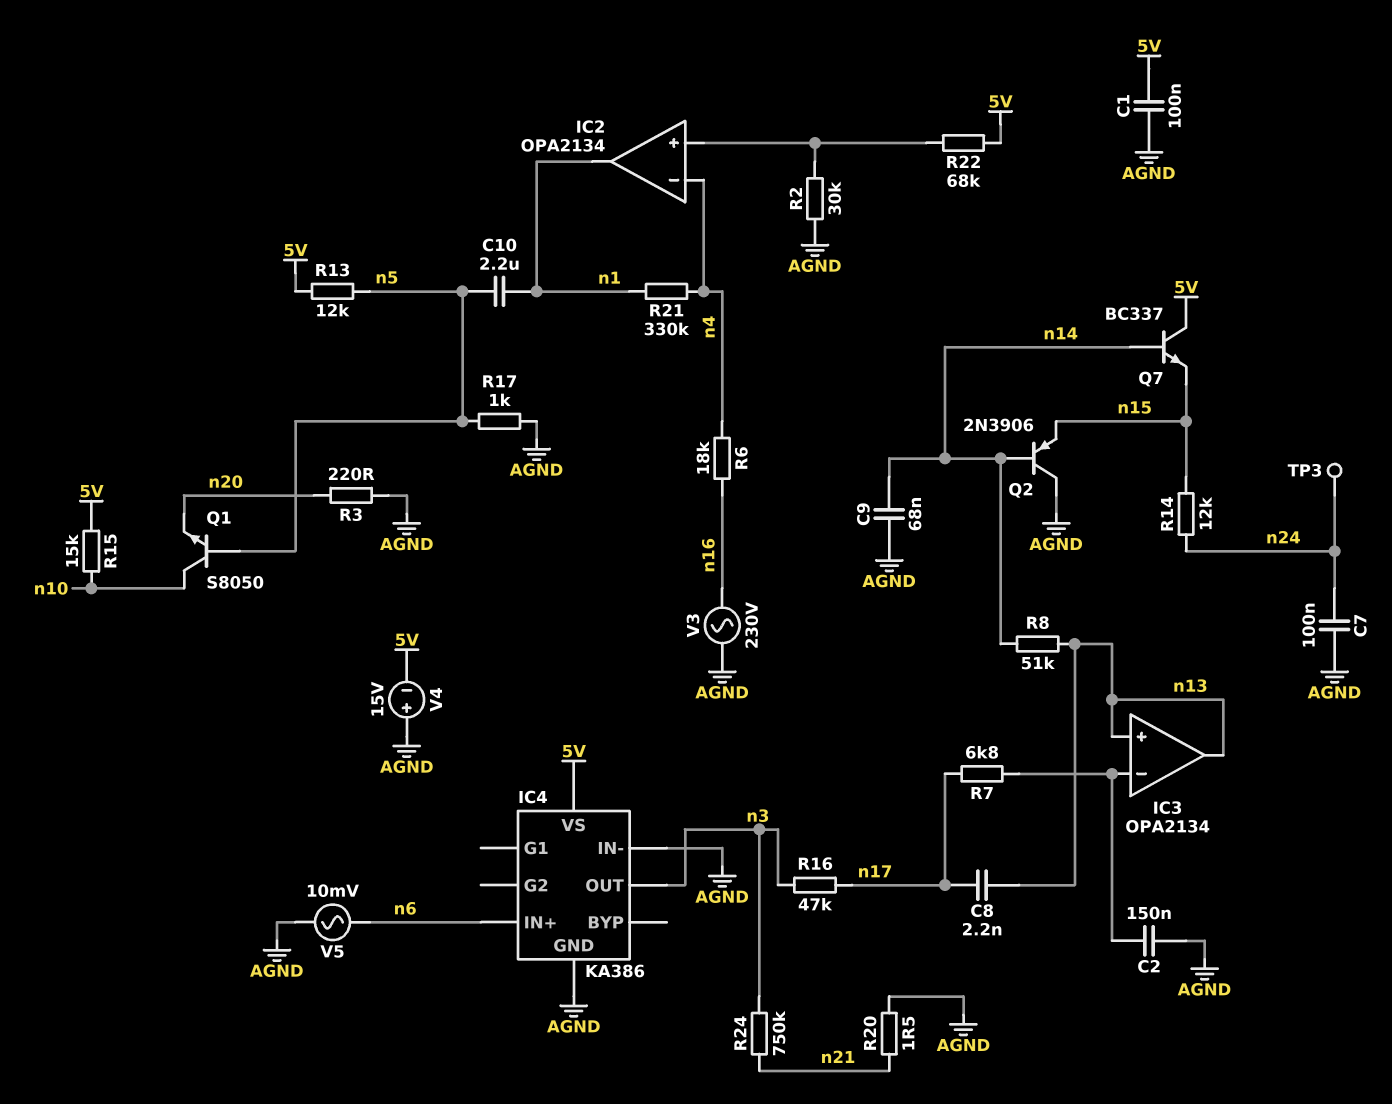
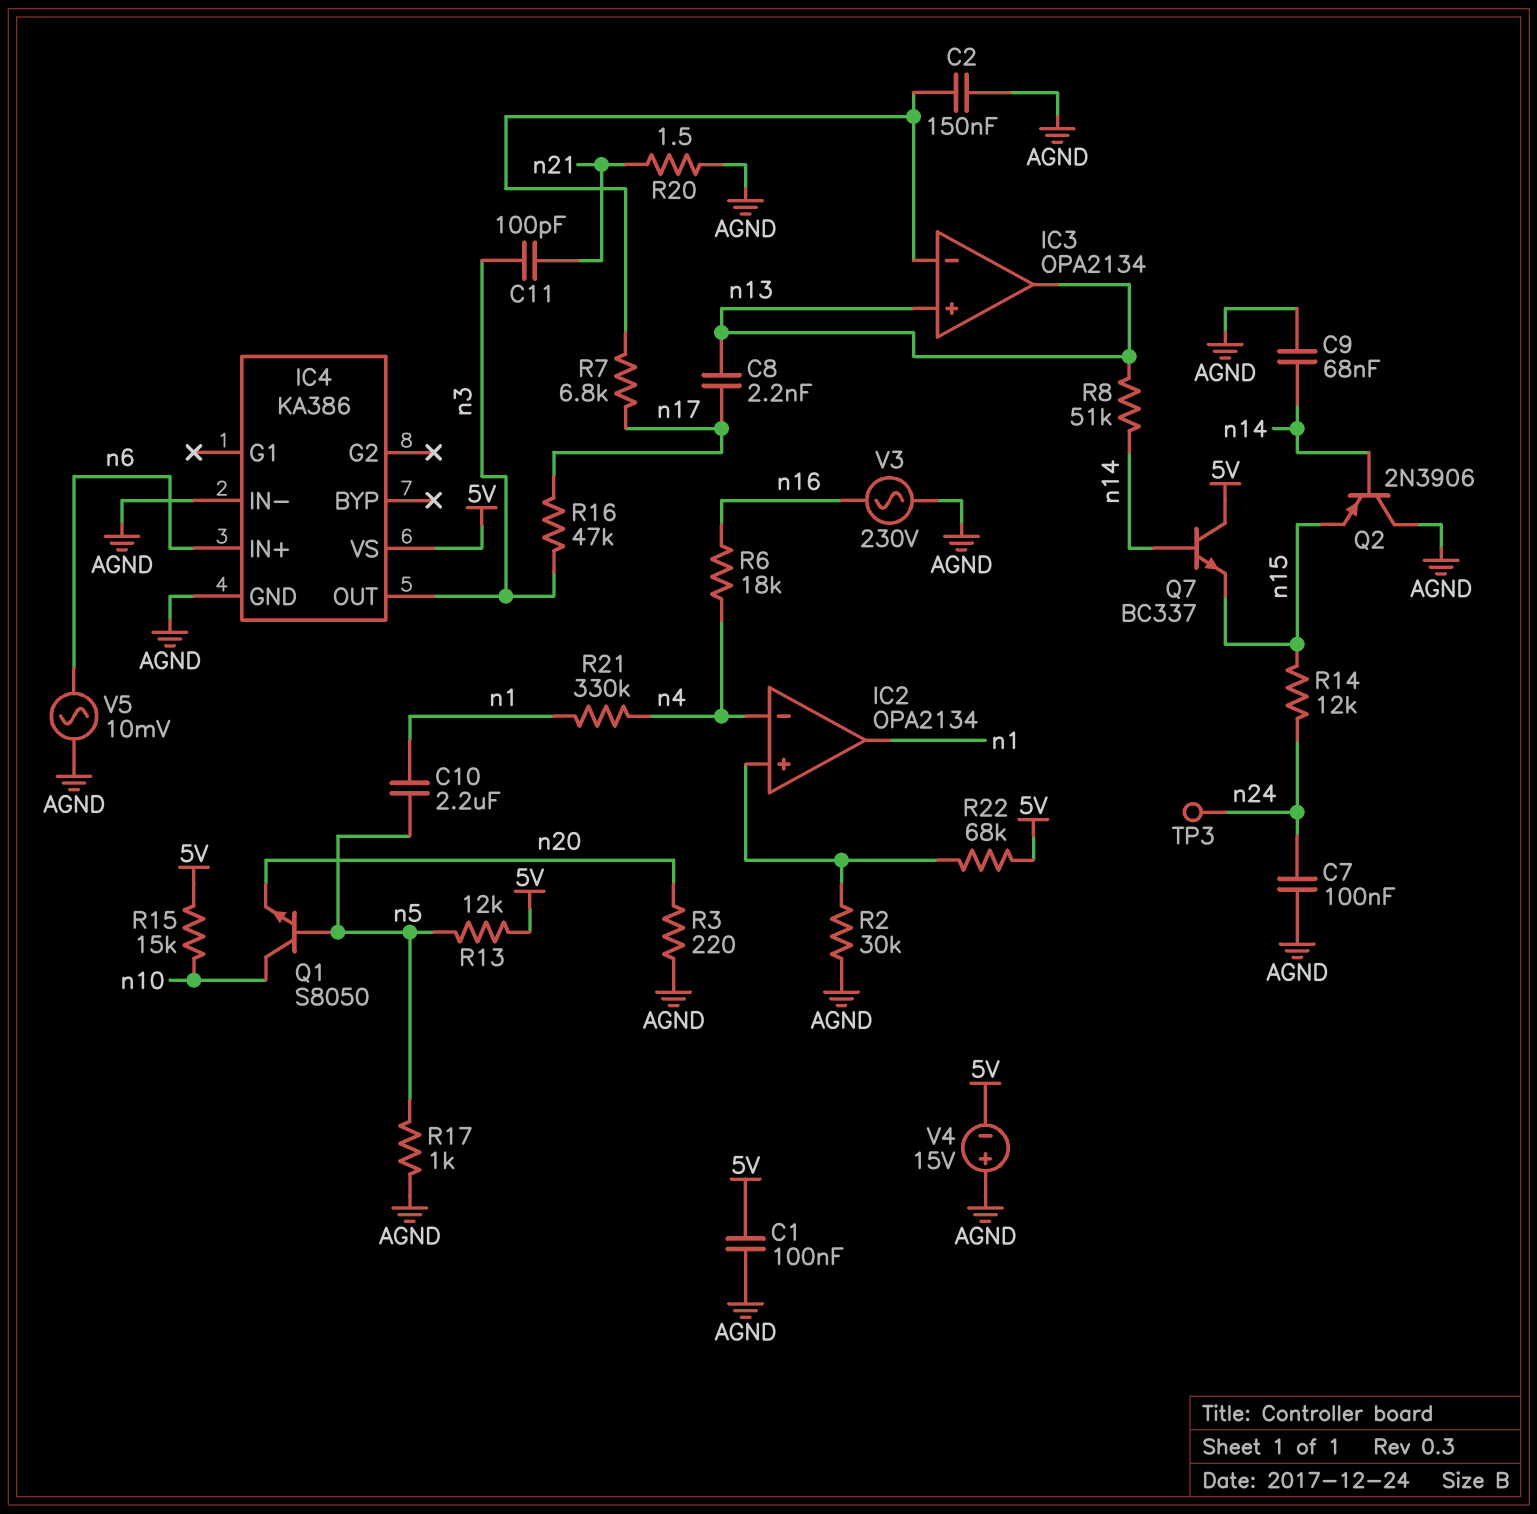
C11: none -> 100pF (n3, n21)
R24: 750k (n3, n21) -> none

